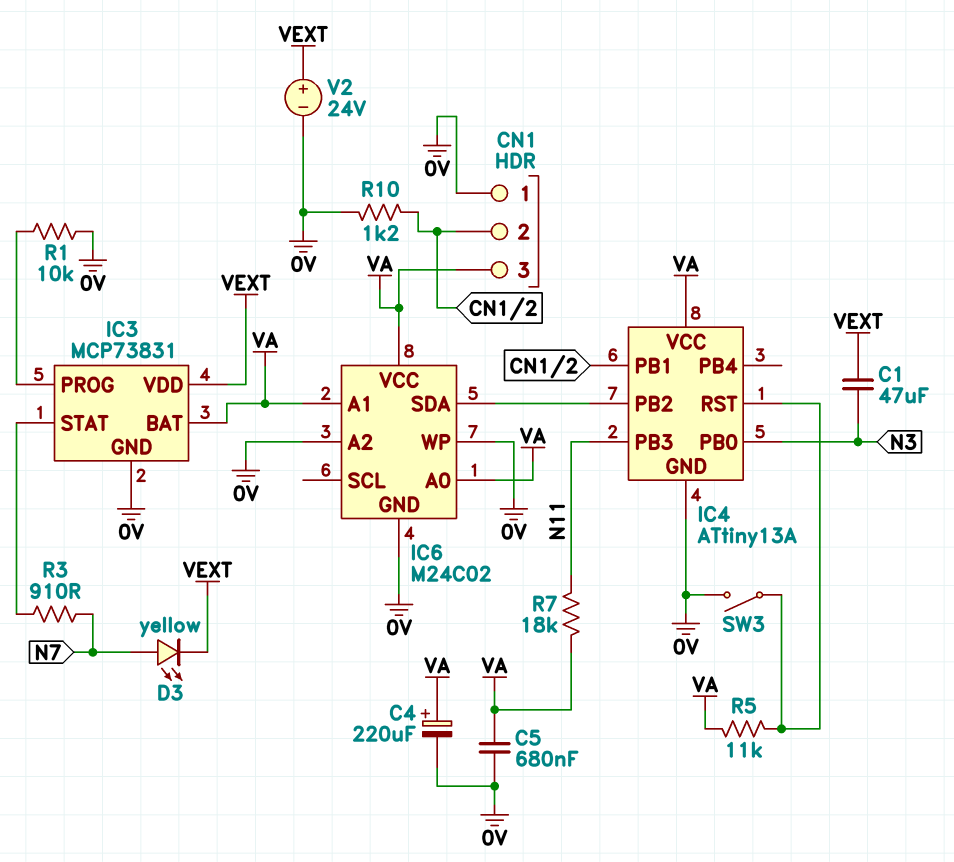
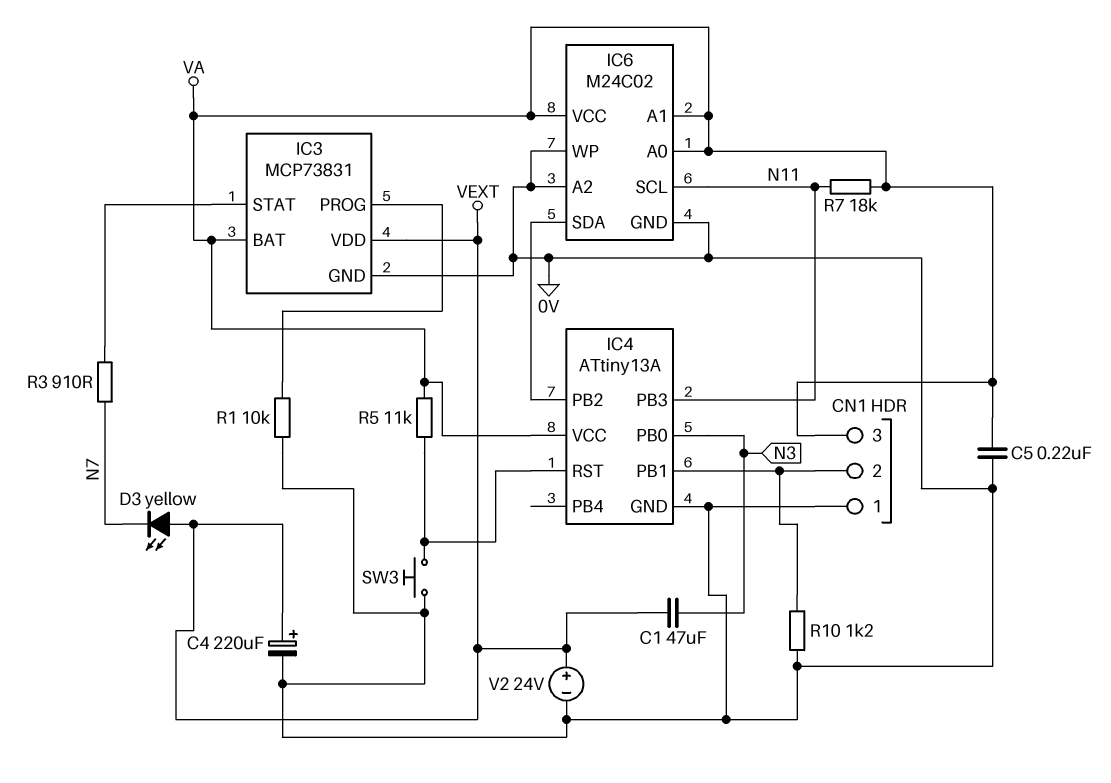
C4: 220uF (plus VA, minus 0V) -> 220uF (plus VEXT, minus 0V)
C5: 680nF (0V, VA) -> 220nF (0V, VA)
D3: LED yellow (A N7, K VEXT) -> LED yellow (A VEXT, K N7)
IC6 pin SCL: none -> N11
SW3: switch (0V, IC4/RST) -> button (0V, IC4/RST)

